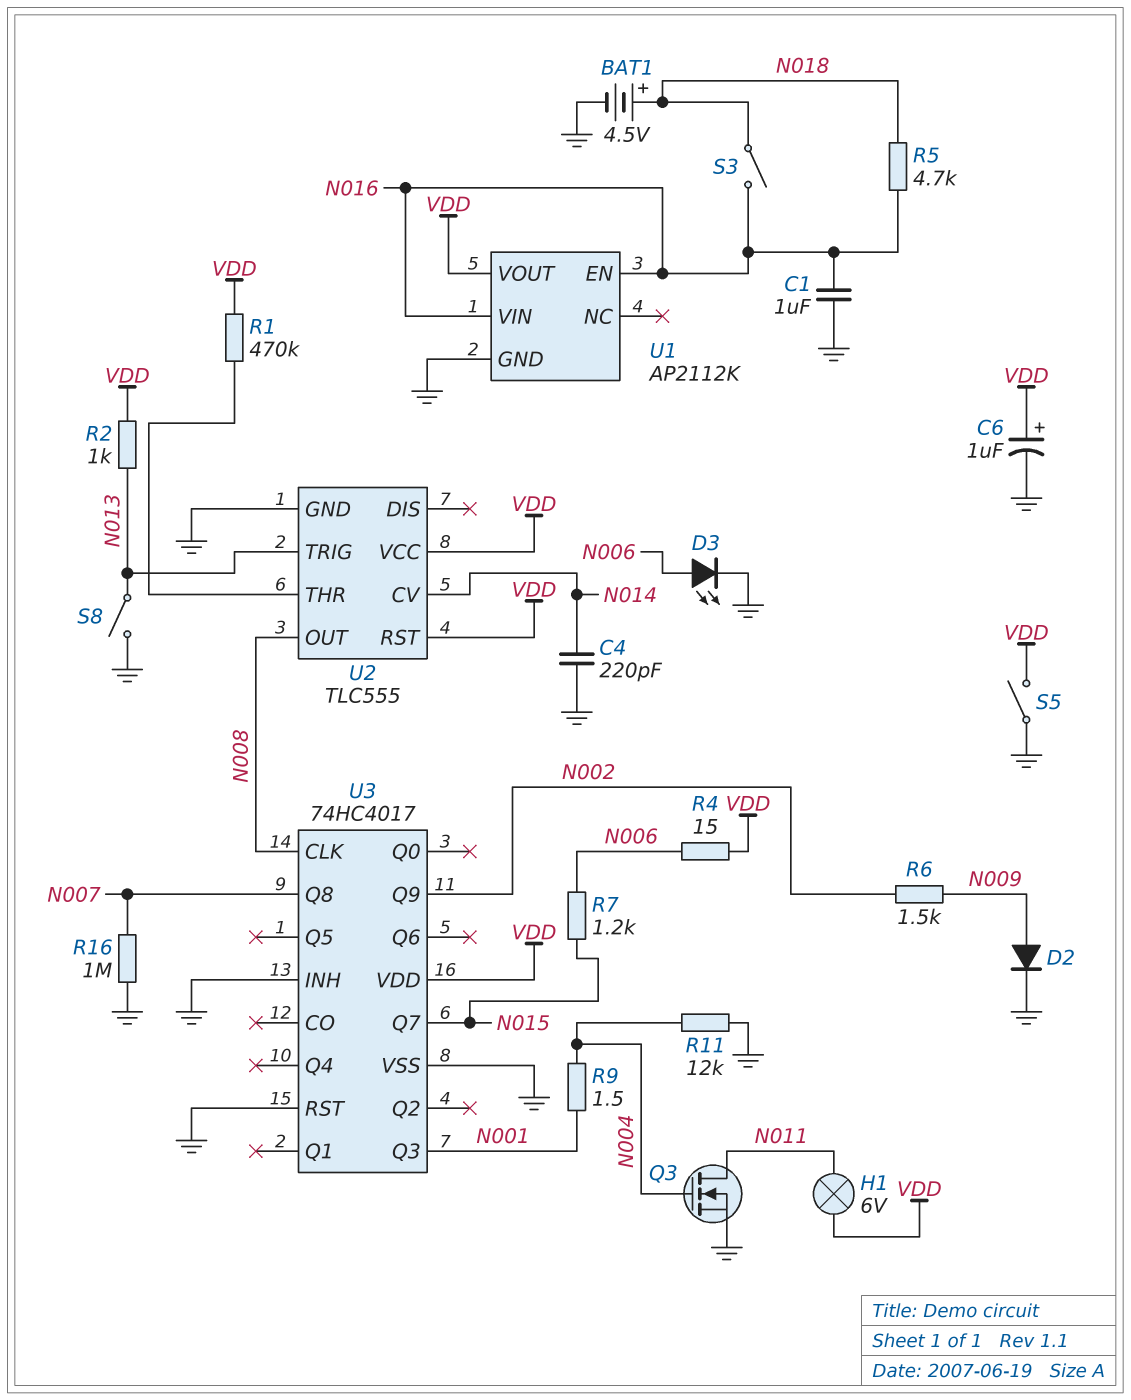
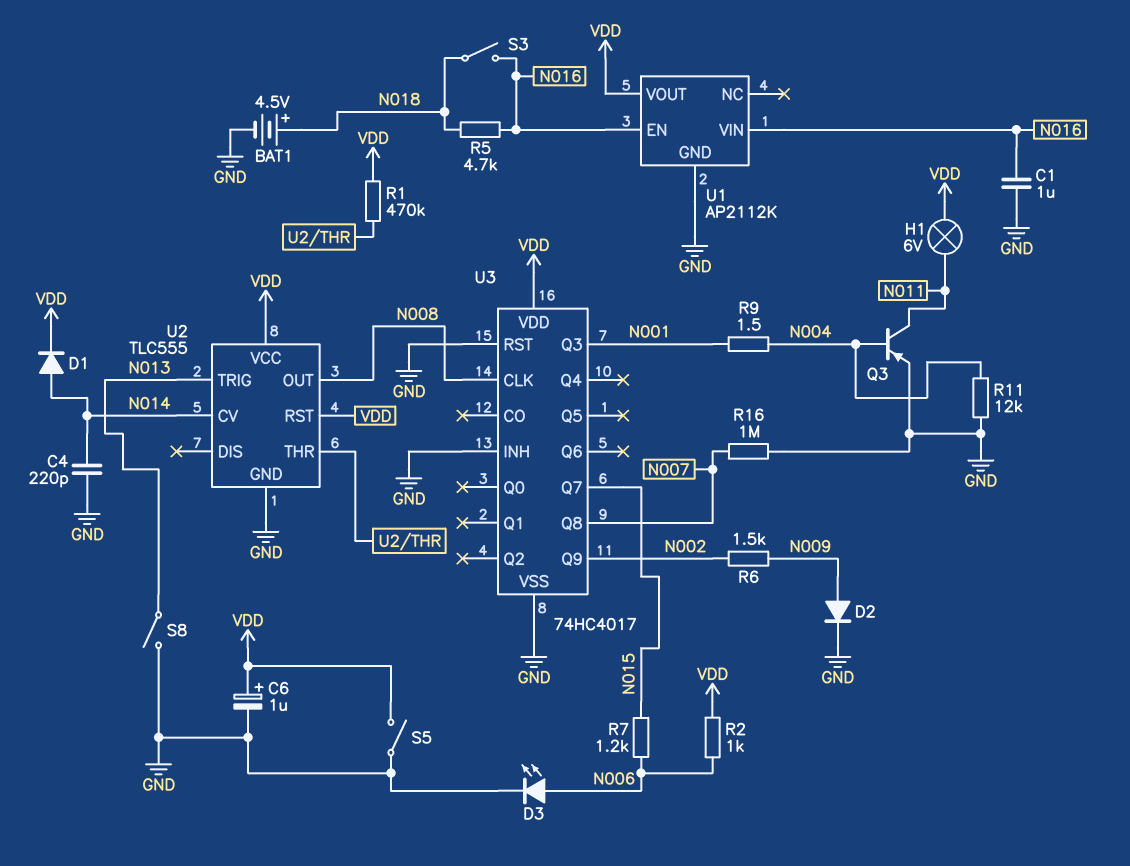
D1: none -> diode (A N014, K VDD)
Q3: NMOS (G N004, D N011, S GND) -> PNP (B N004, C N011, E GND)
R2: 1k (N013, VDD) -> 1k (N006, VDD)
R4: 15 (N006, VDD) -> none

